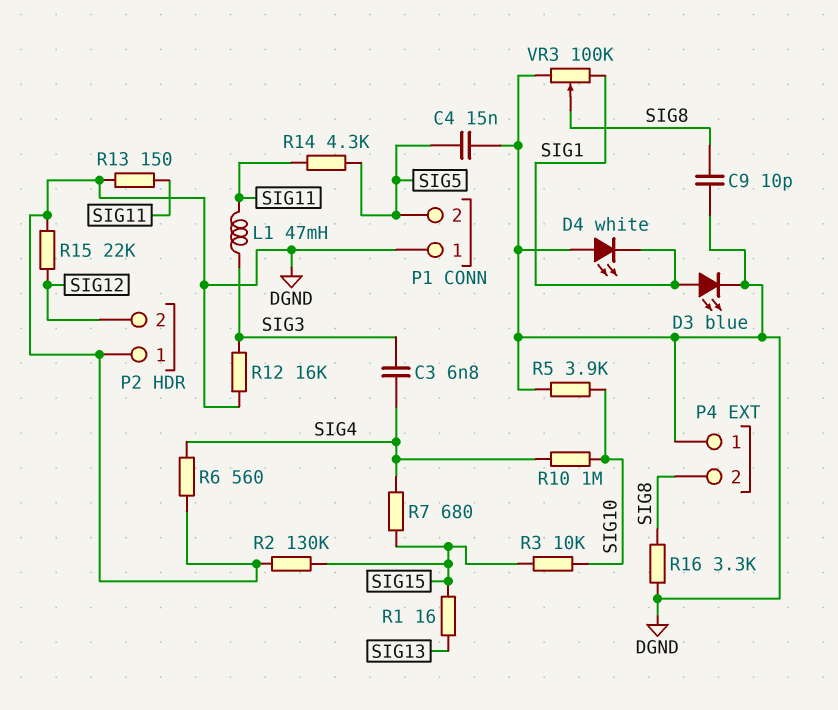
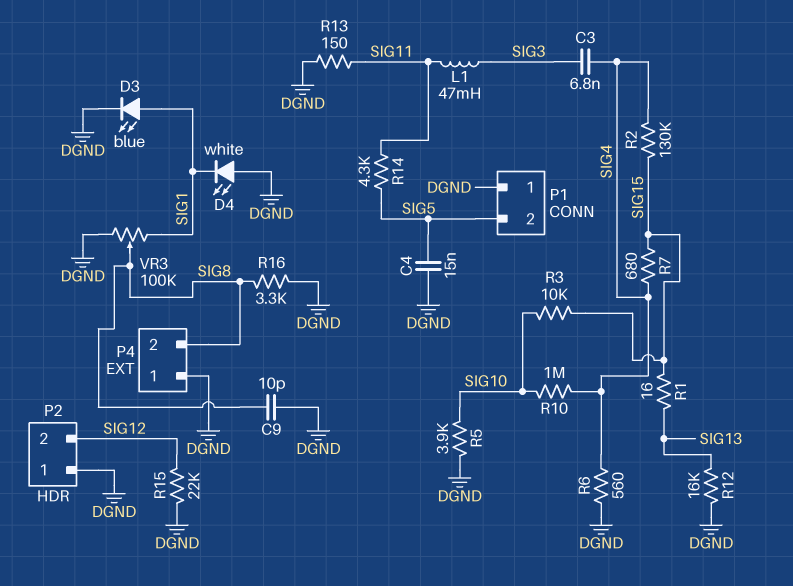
R2: 130k (DGND, SIG15) -> 130k (SIG4, SIG15)
R12: 16k (DGND, SIG3) -> 16k (DGND, SIG13)

